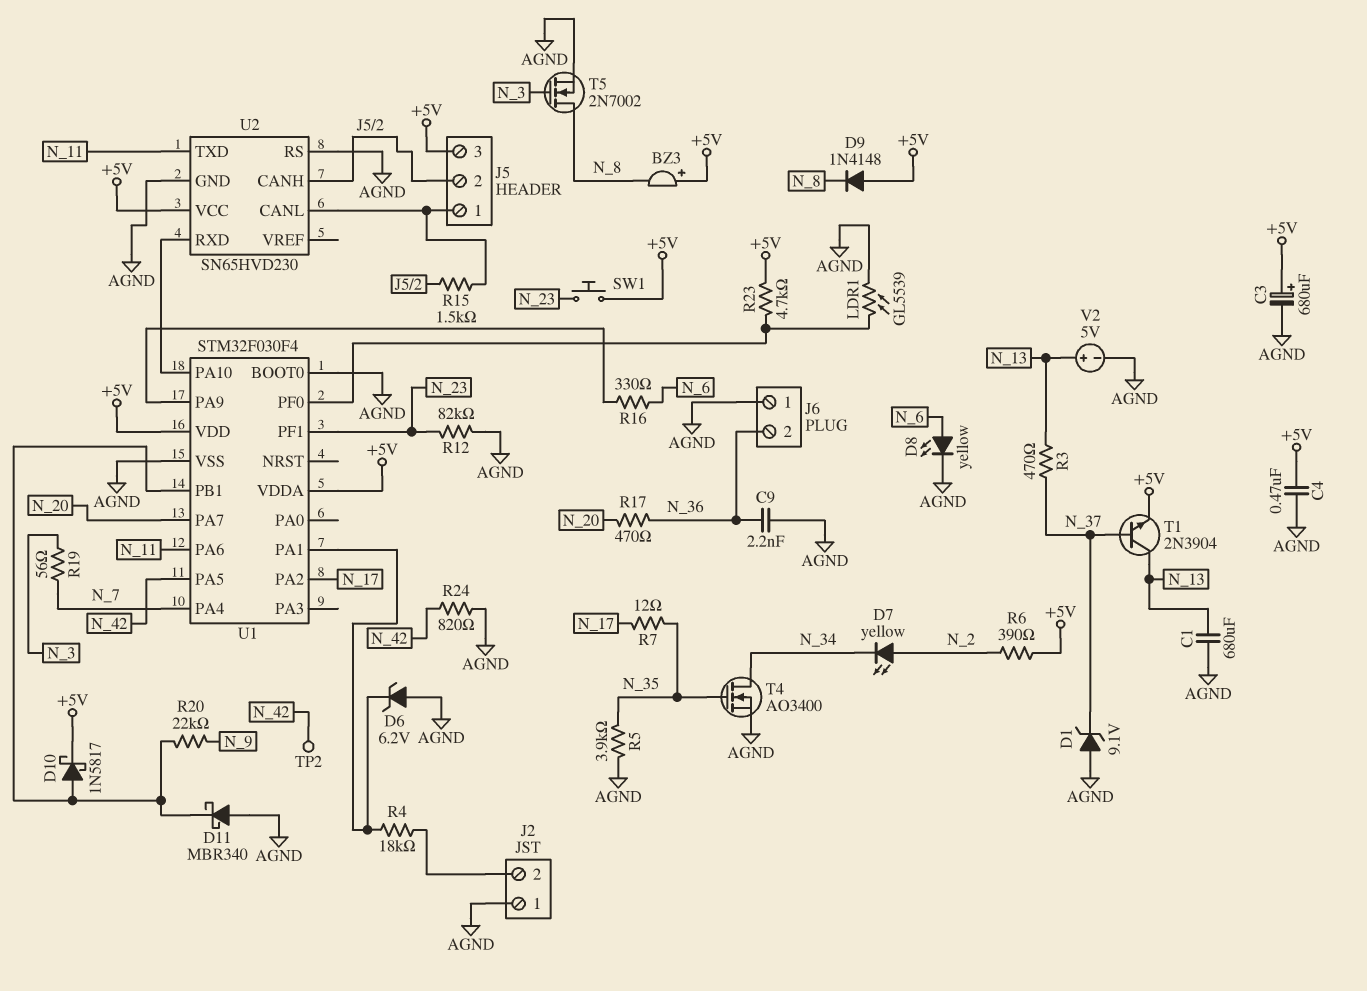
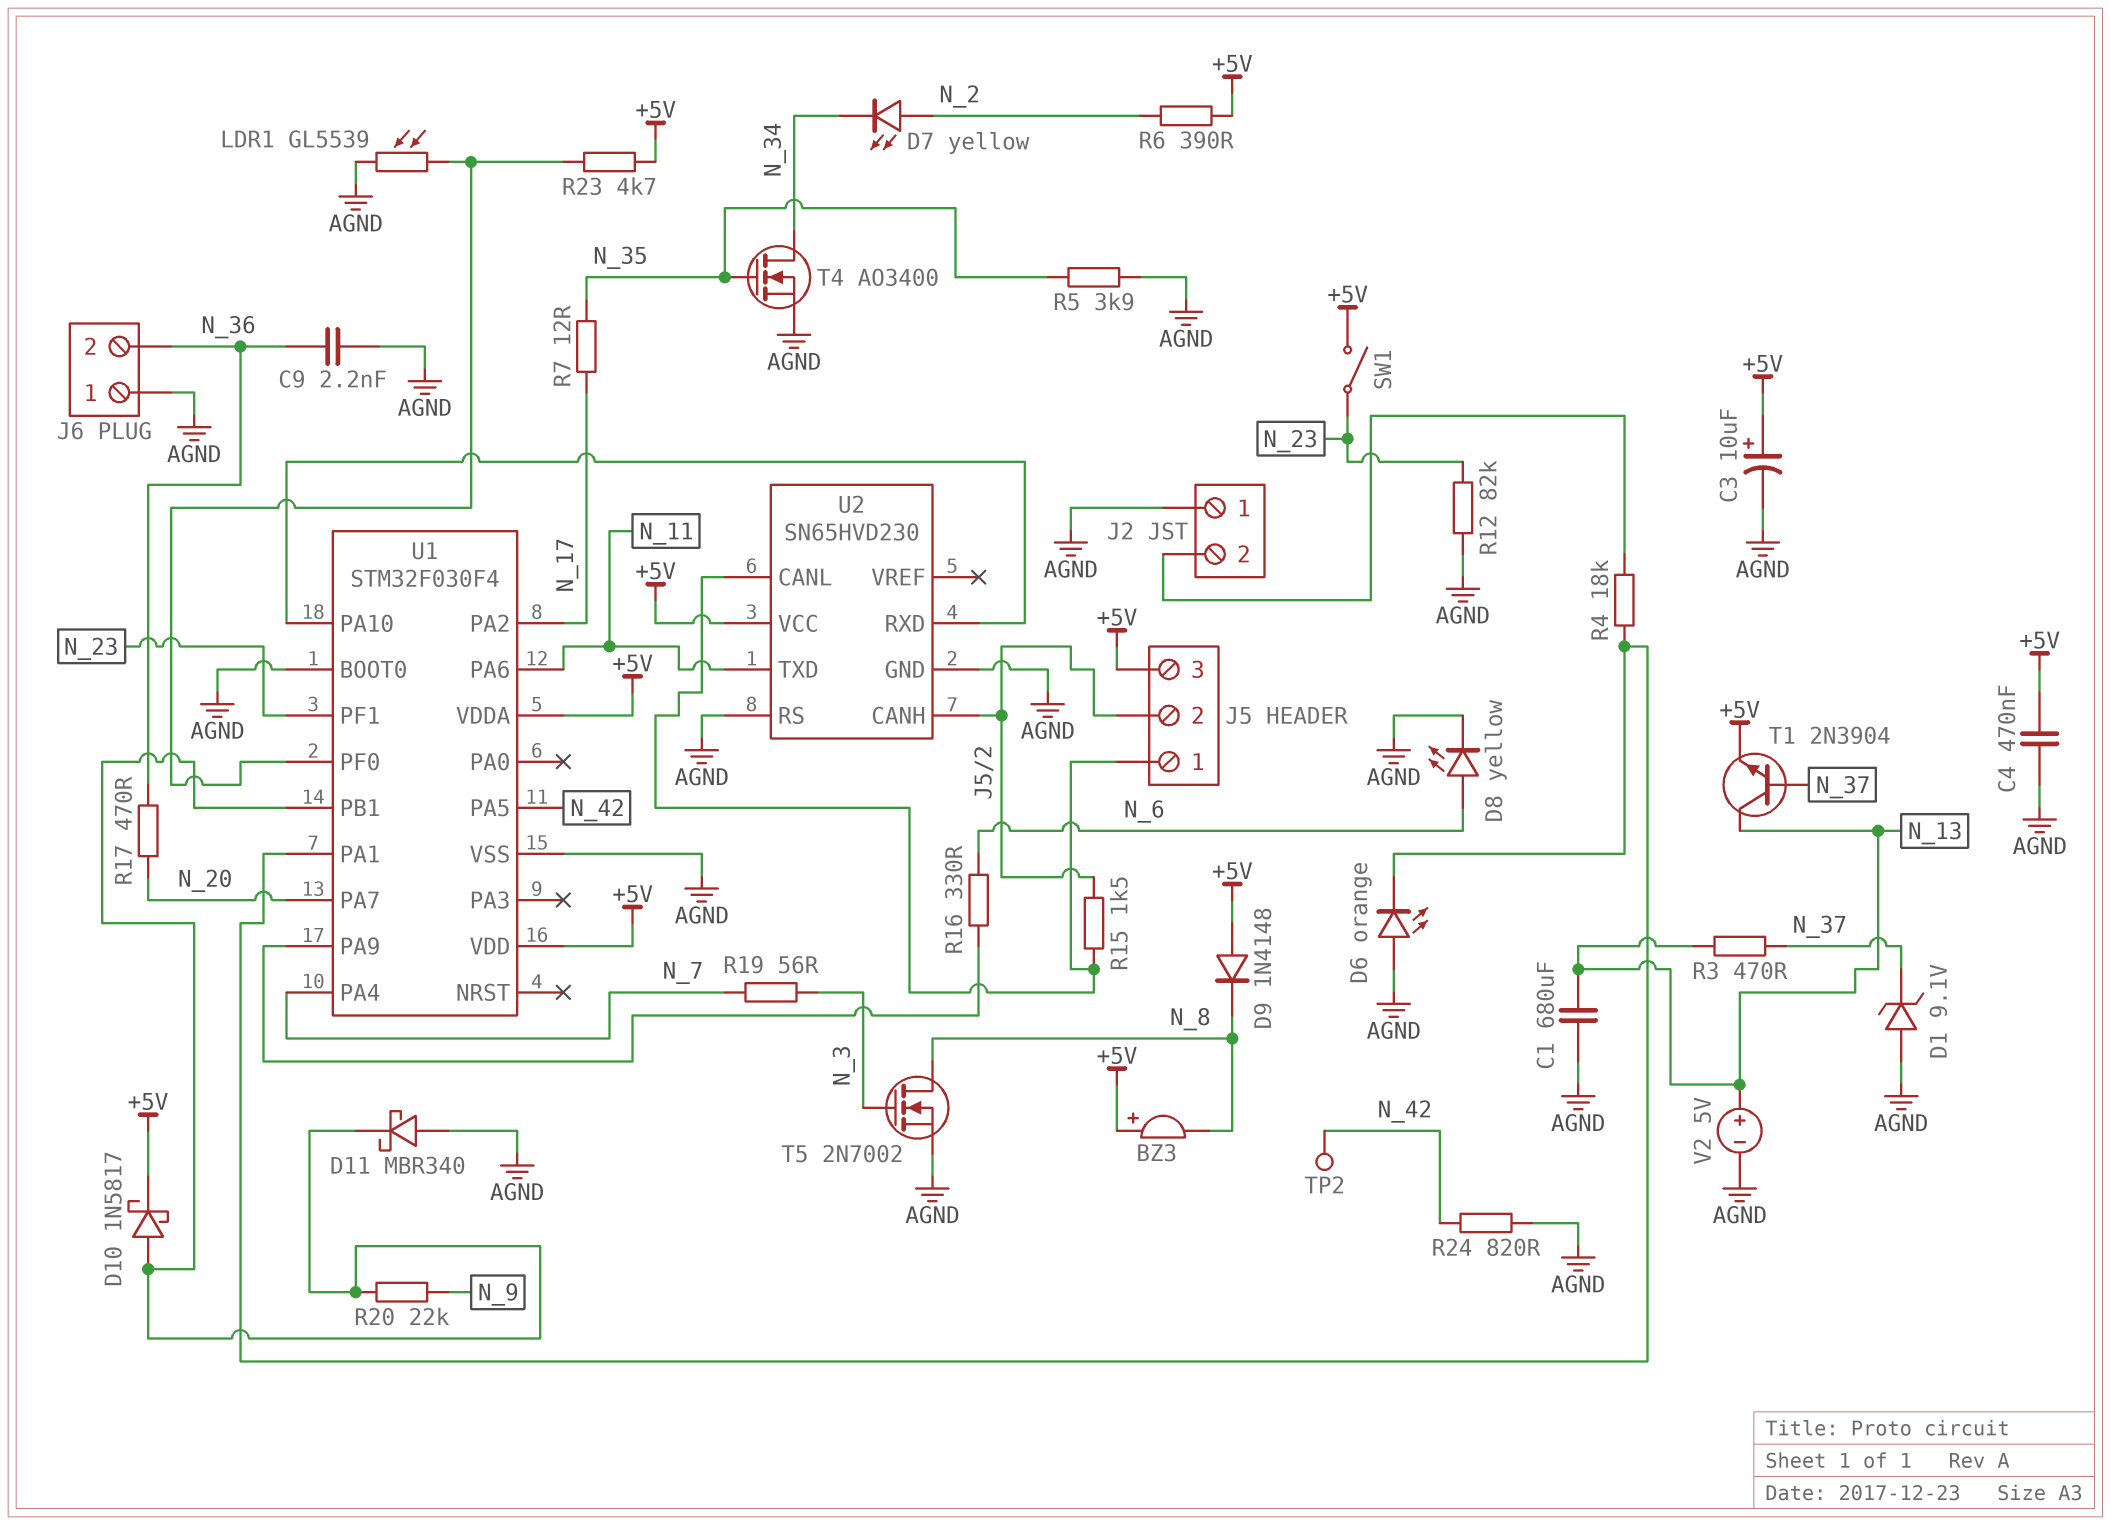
C3: 680uF (plus +5V, minus AGND) -> 10uF (plus +5V, minus AGND)
D6: zener 6.2V (A AGND, K U1/PA1) -> LED orange (A AGND, K U1/PA1)
SW1: button (+5V, N_23) -> switch (+5V, N_23)

